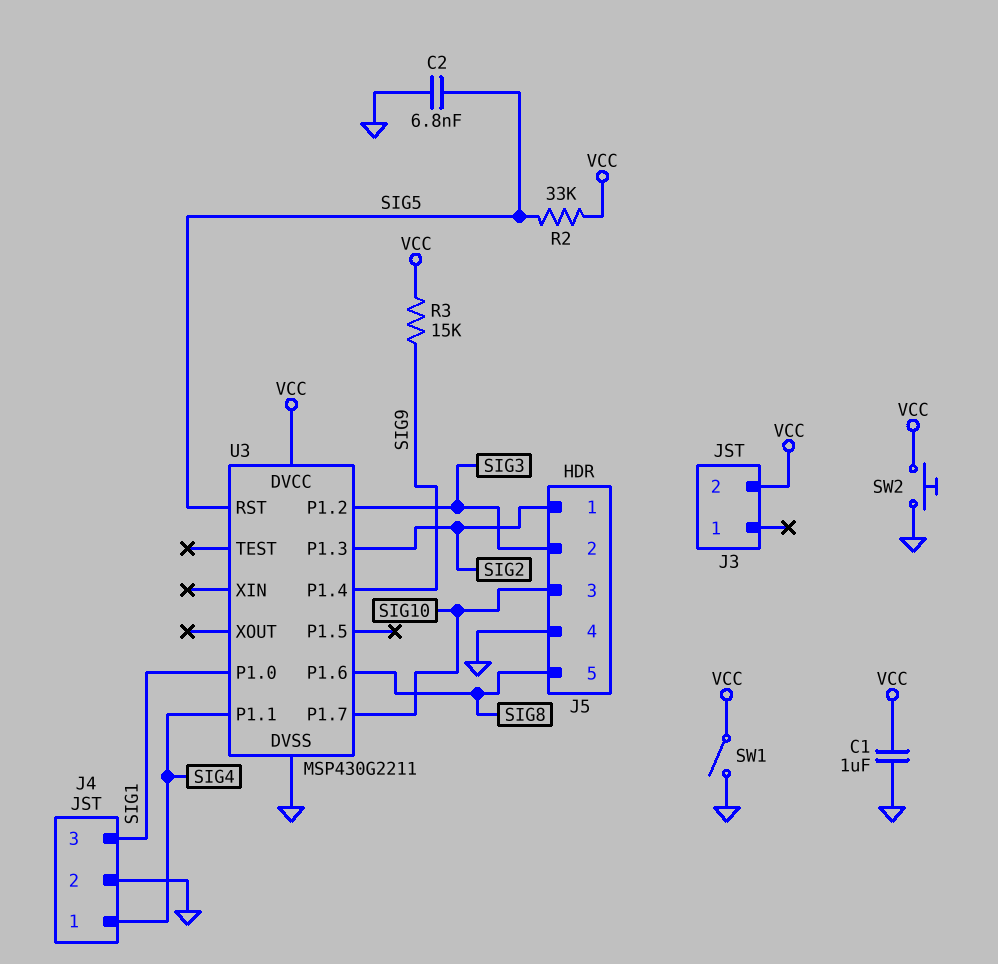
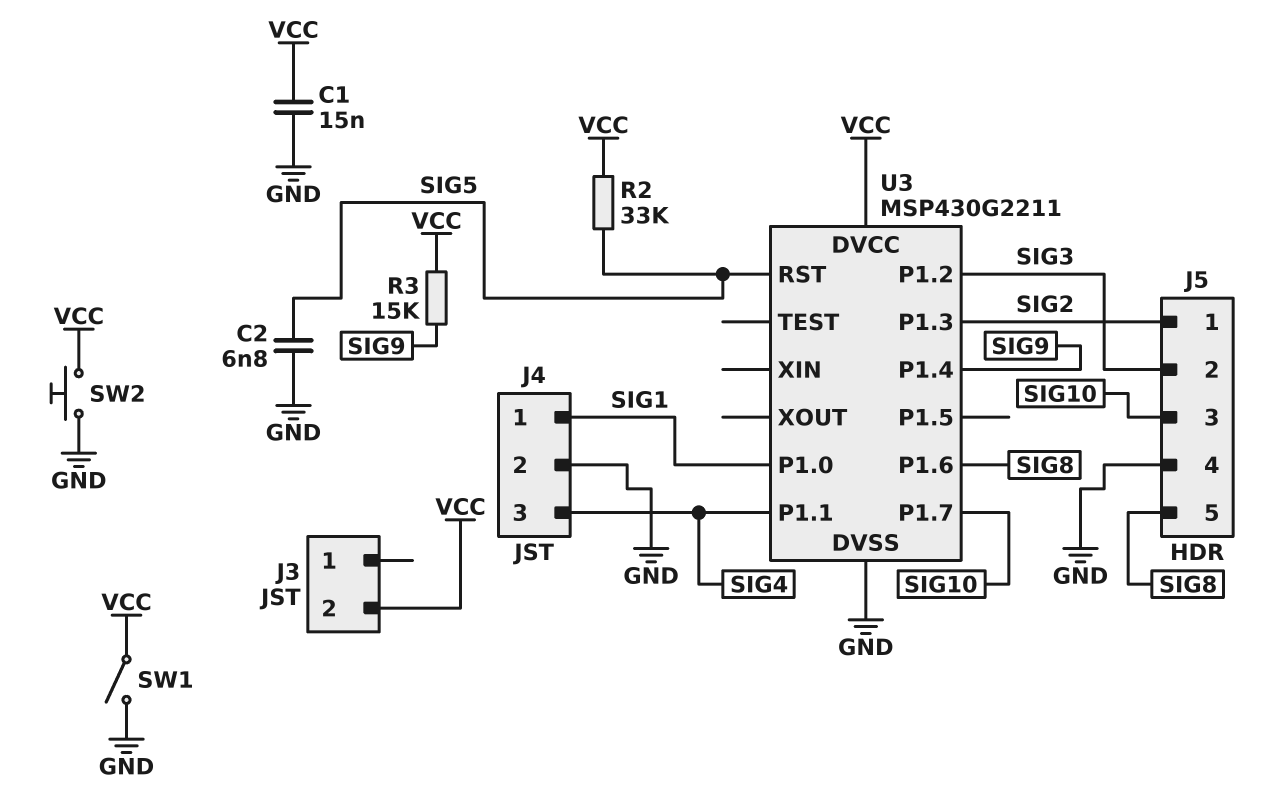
C1: 1uF (GND, VCC) -> 15nF (GND, VCC)
J4 pin 1: SIG4 -> SIG1
J4 pin 3: SIG1 -> SIG4

